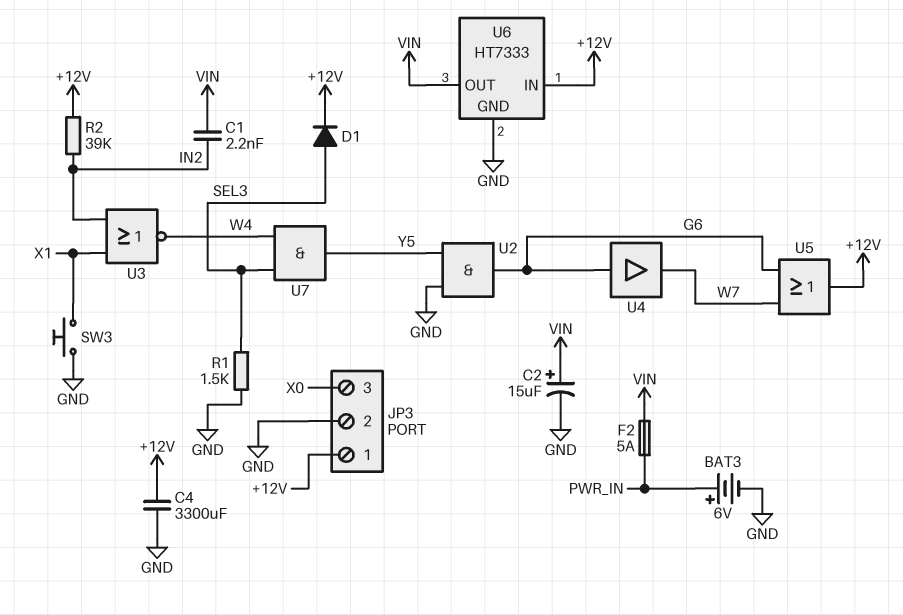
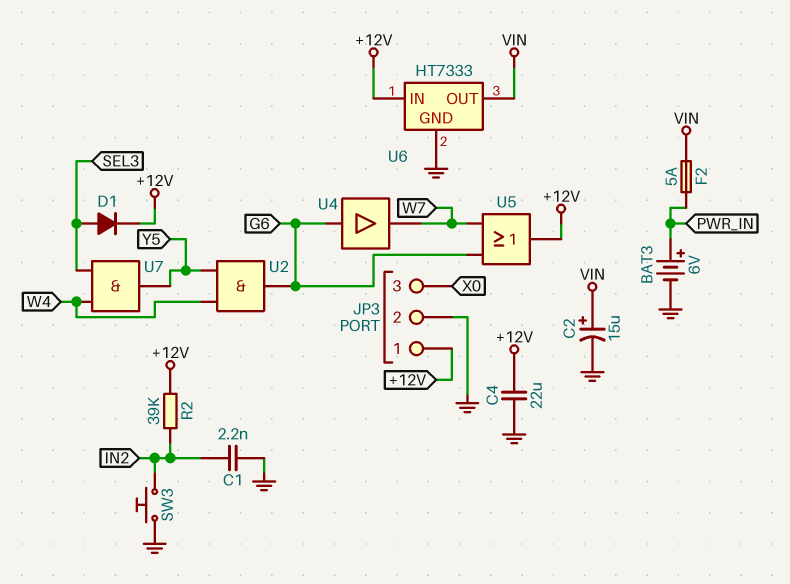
C1: 2.2nF (IN2, VIN) -> 2.2nF (GND, IN2)
C4: 3300uF (+12V, GND) -> 22uF (+12V, GND)
R1: 1.5k (GND, SEL3) -> none
SW3: button (GND, X1) -> button (GND, IN2)
U2: AND (in GND, in Y5, out G6) -> AND (in W4, in Y5, out G6)
U3: NOR (in IN2, in X1, out W4) -> none

